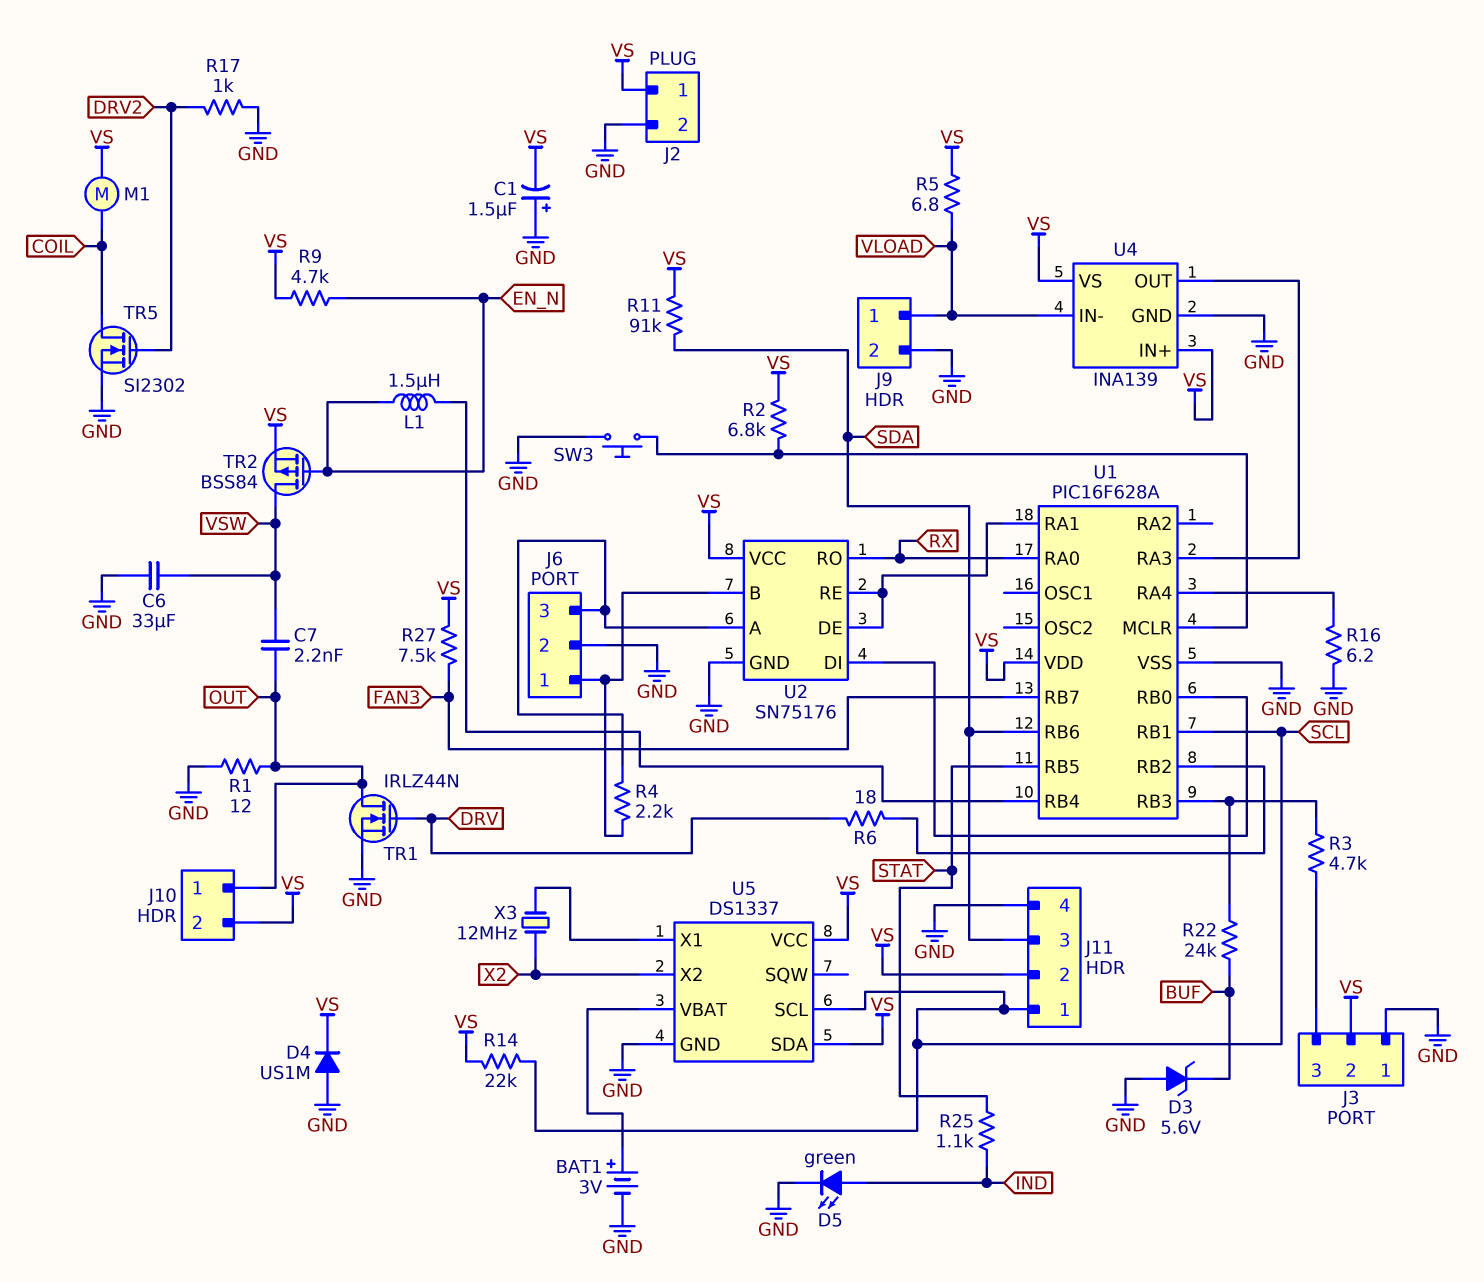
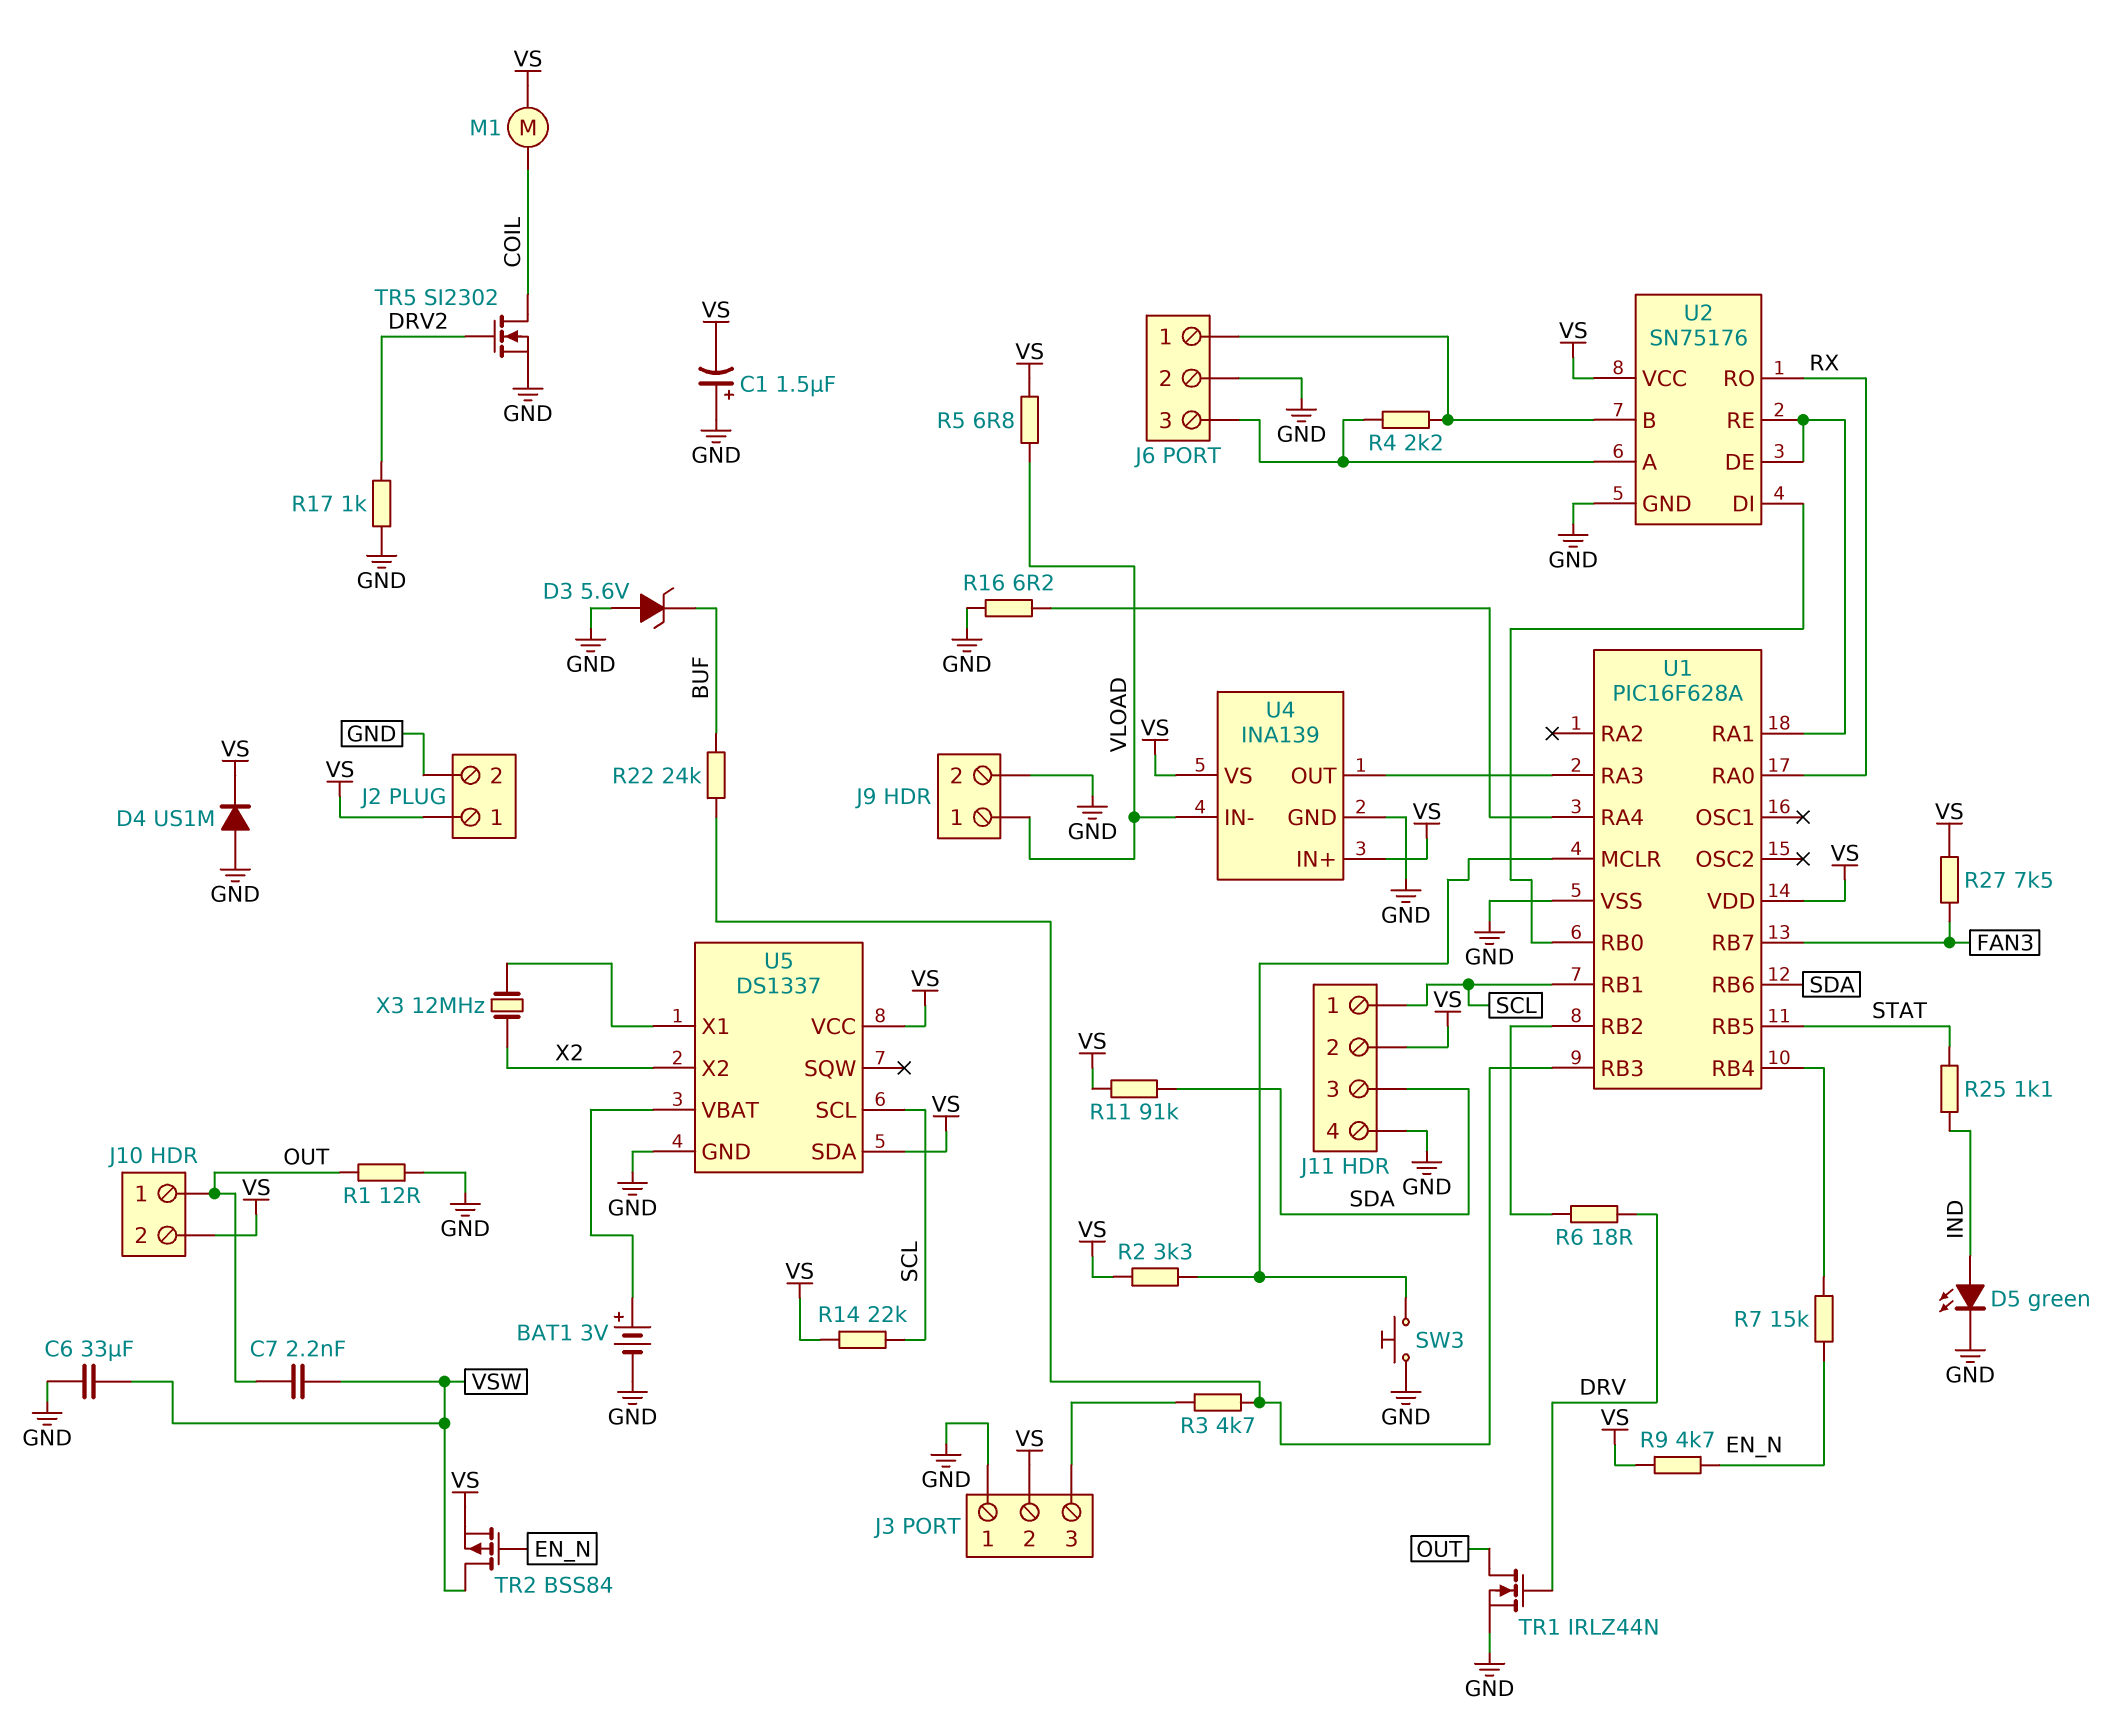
L1: 1.5uH (EN_N, U1/RB4) -> none
R2: 6.8k (U1/MCLR, VS) -> 3.3k (U1/MCLR, VS)
R7: none -> 15k (EN_N, U1/RB4)

